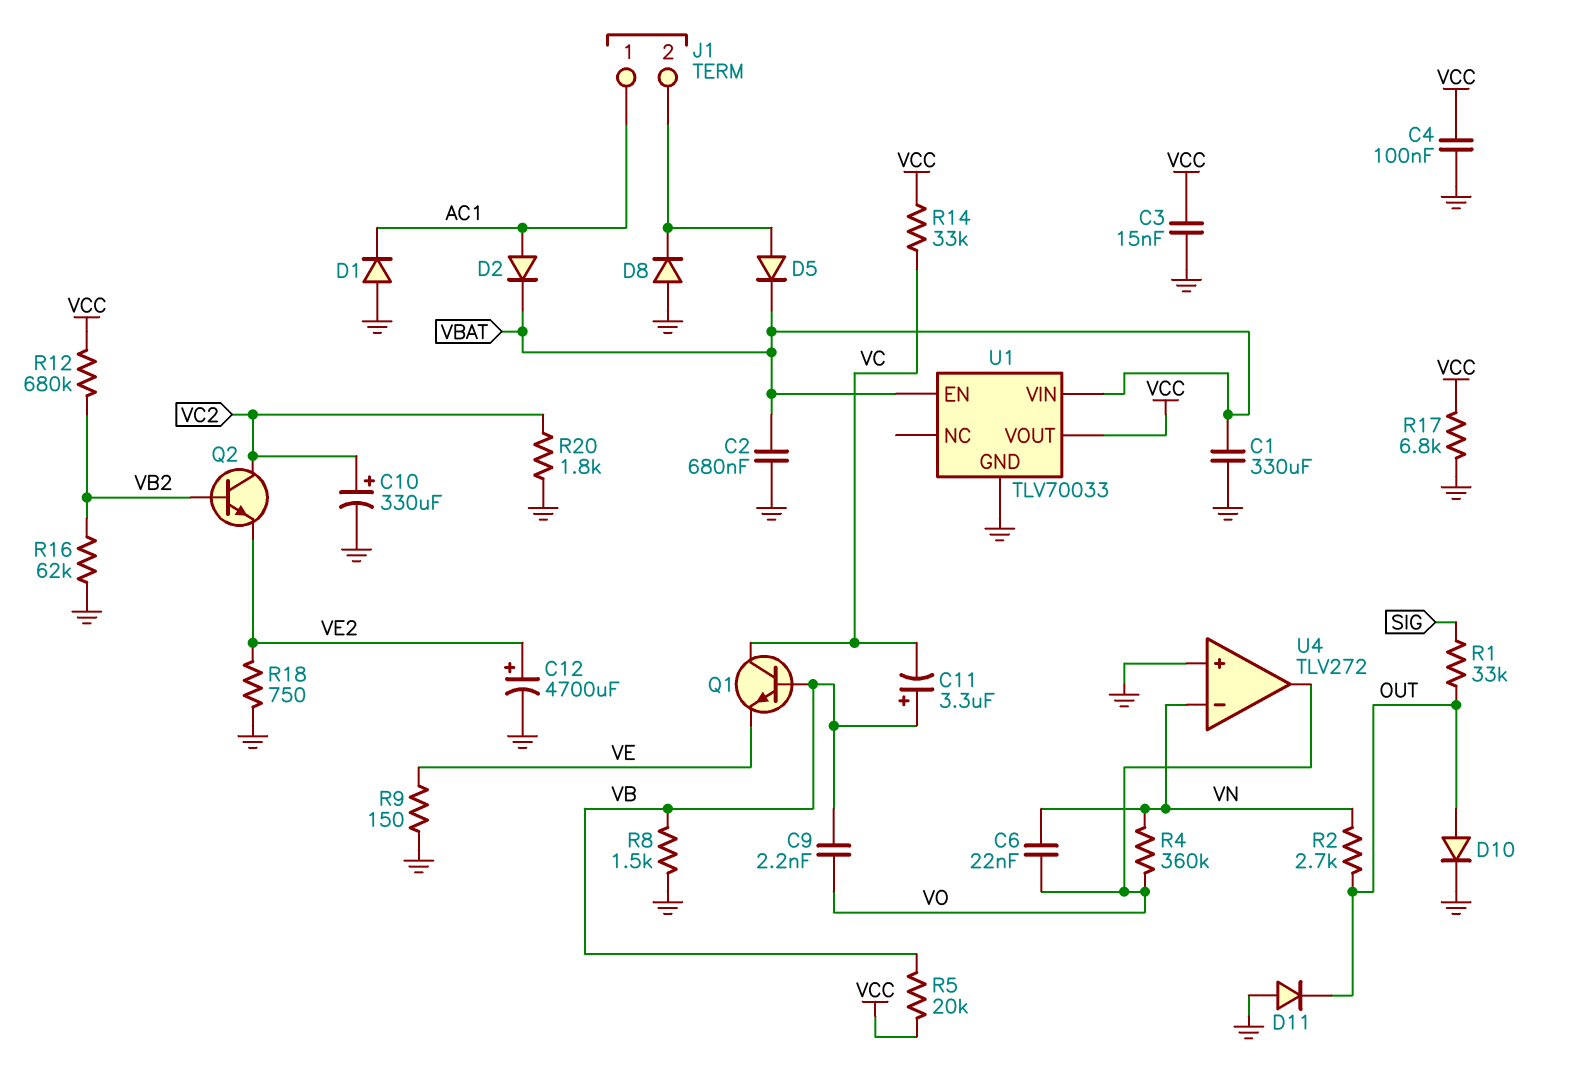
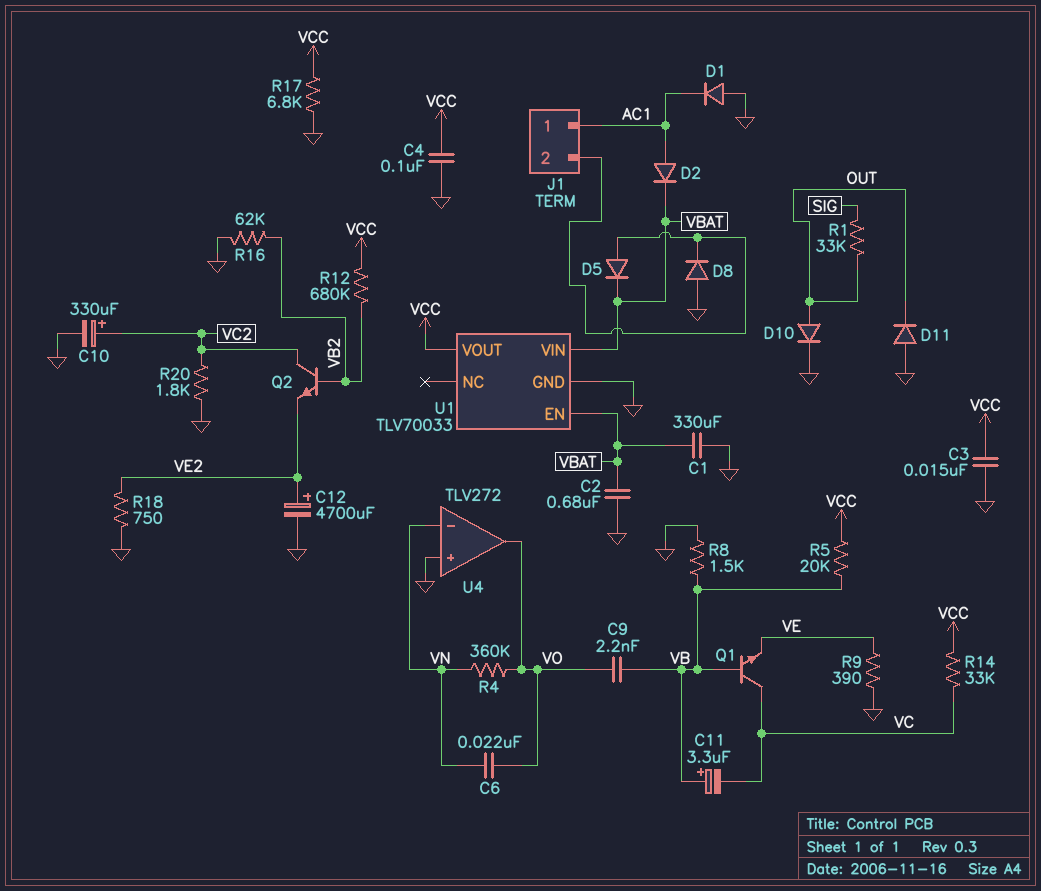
R2: 2.7k (OUT, VN) -> none
R9: 150 (GND, VE) -> 390 (GND, VE)

